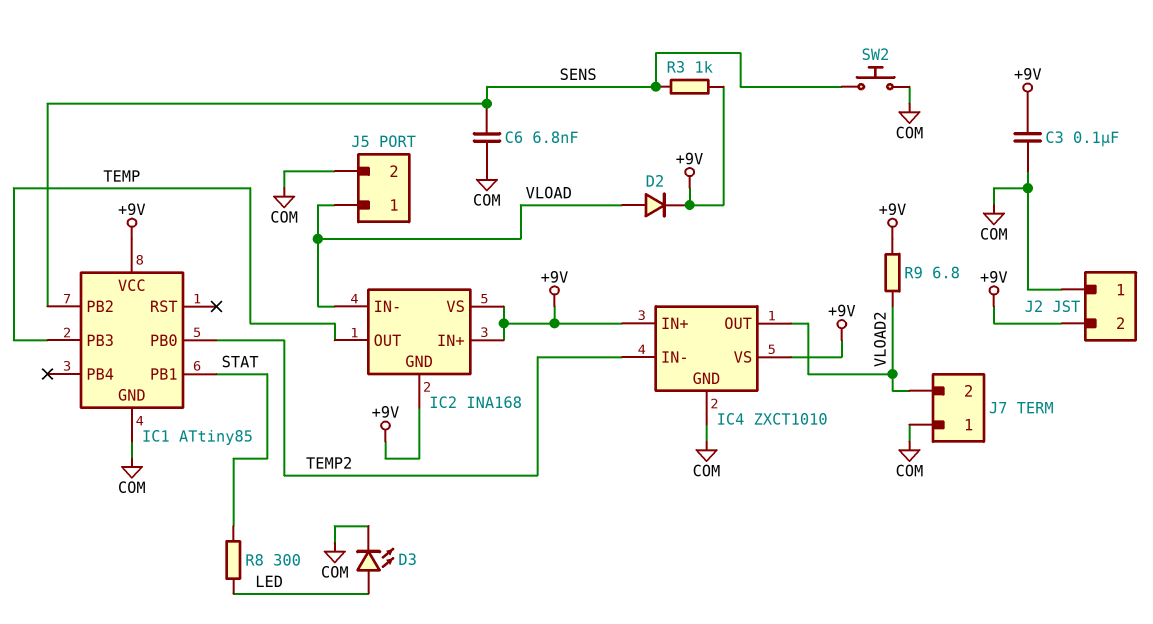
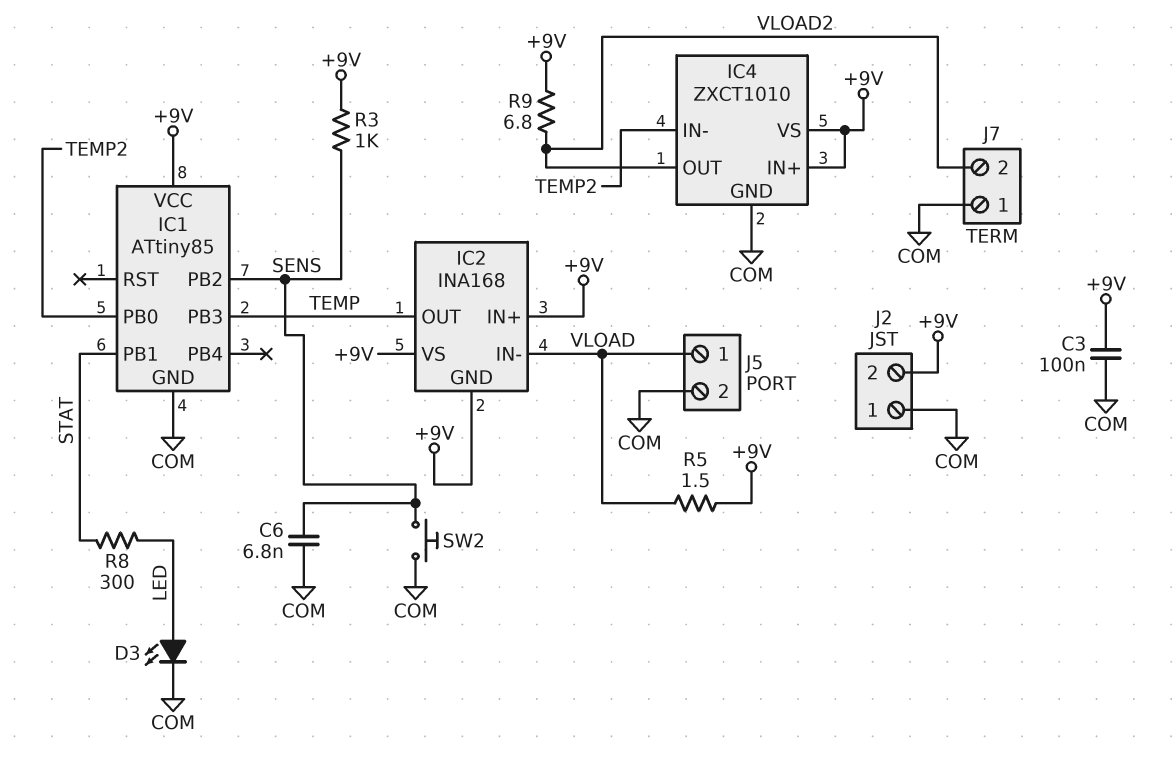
D2: diode (A VLOAD, K +9V) -> none
R5: none -> 1.5 (+9V, VLOAD)

